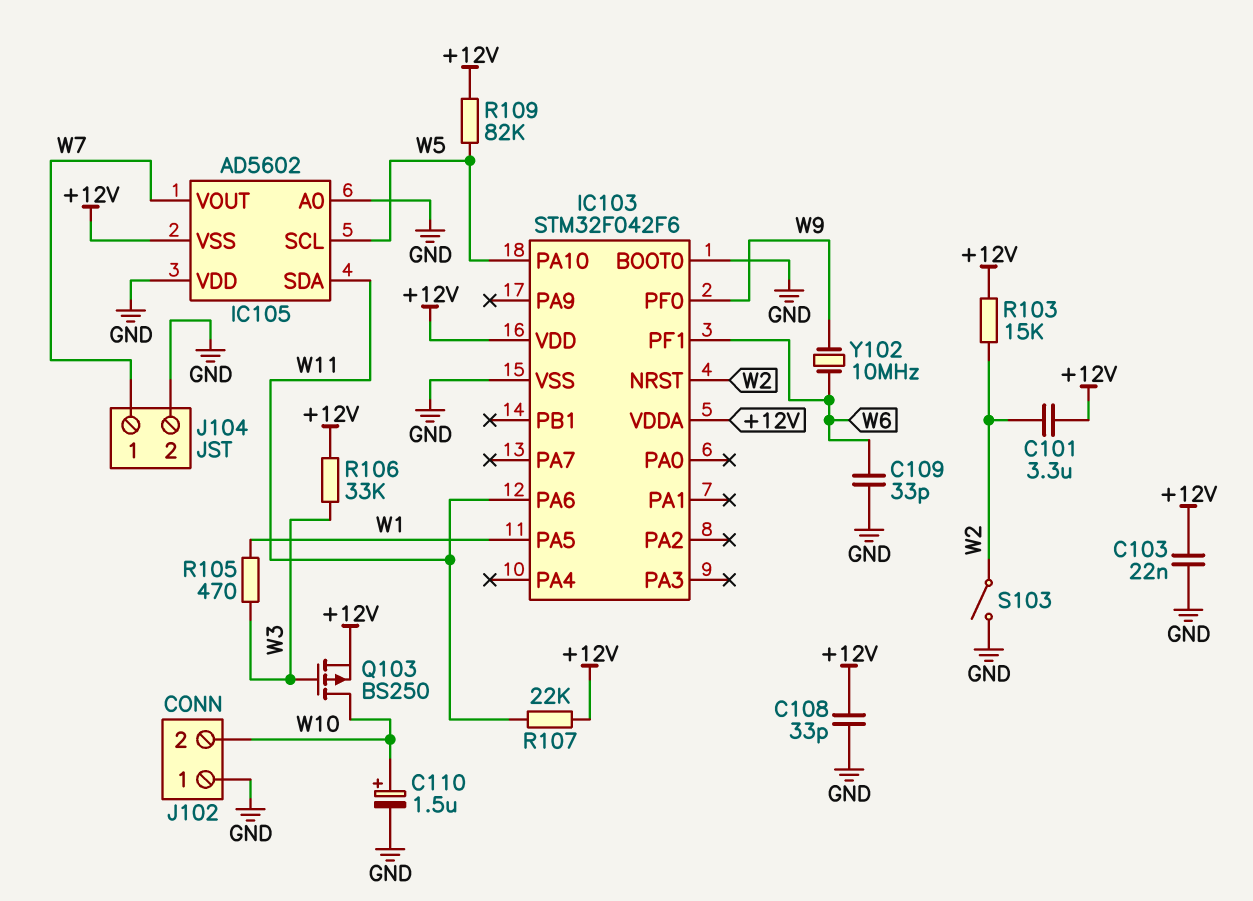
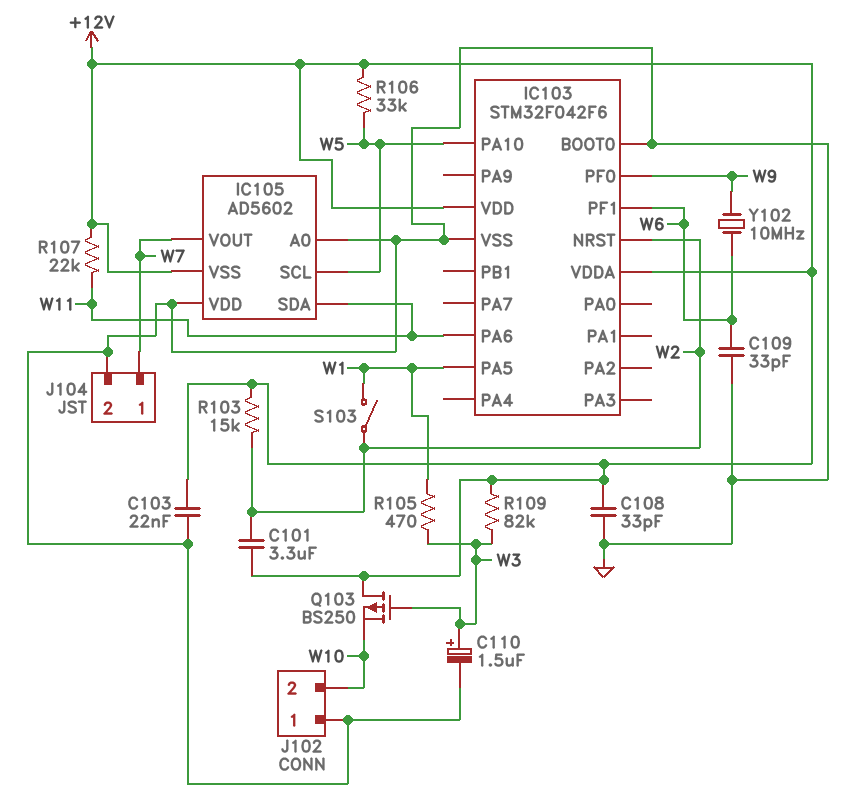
C110: 1.5uF (plus W10, minus GND) -> 1.5uF (plus W3, minus GND)
Q103: PMOS BS250 (G W3, D W10, S +12V) -> PMOS BS250 (G W3, D +12V, S W10)
R106: 33k (+12V, W3) -> 33k (+12V, W5)
R109: 82k (+12V, W5) -> 82k (+12V, W3)
S103: switch (GND, W2) -> switch (W1, W2)

